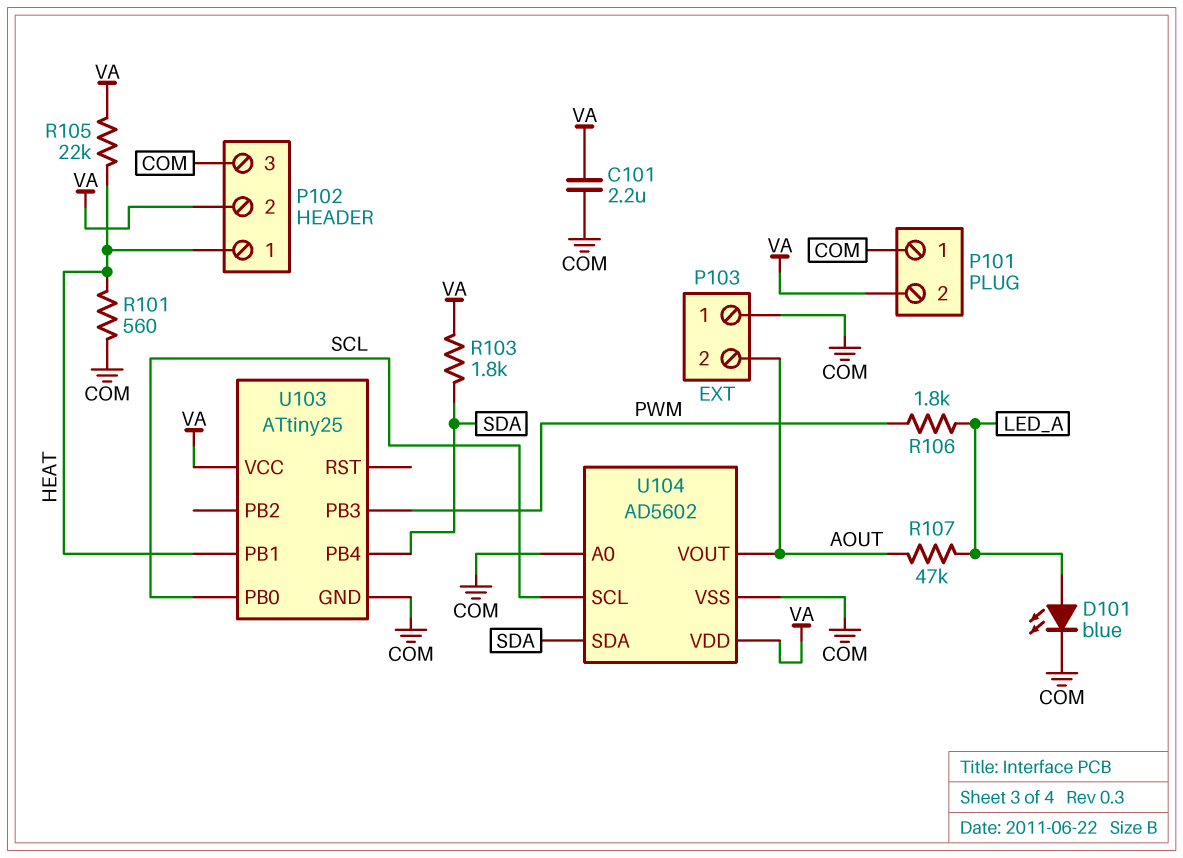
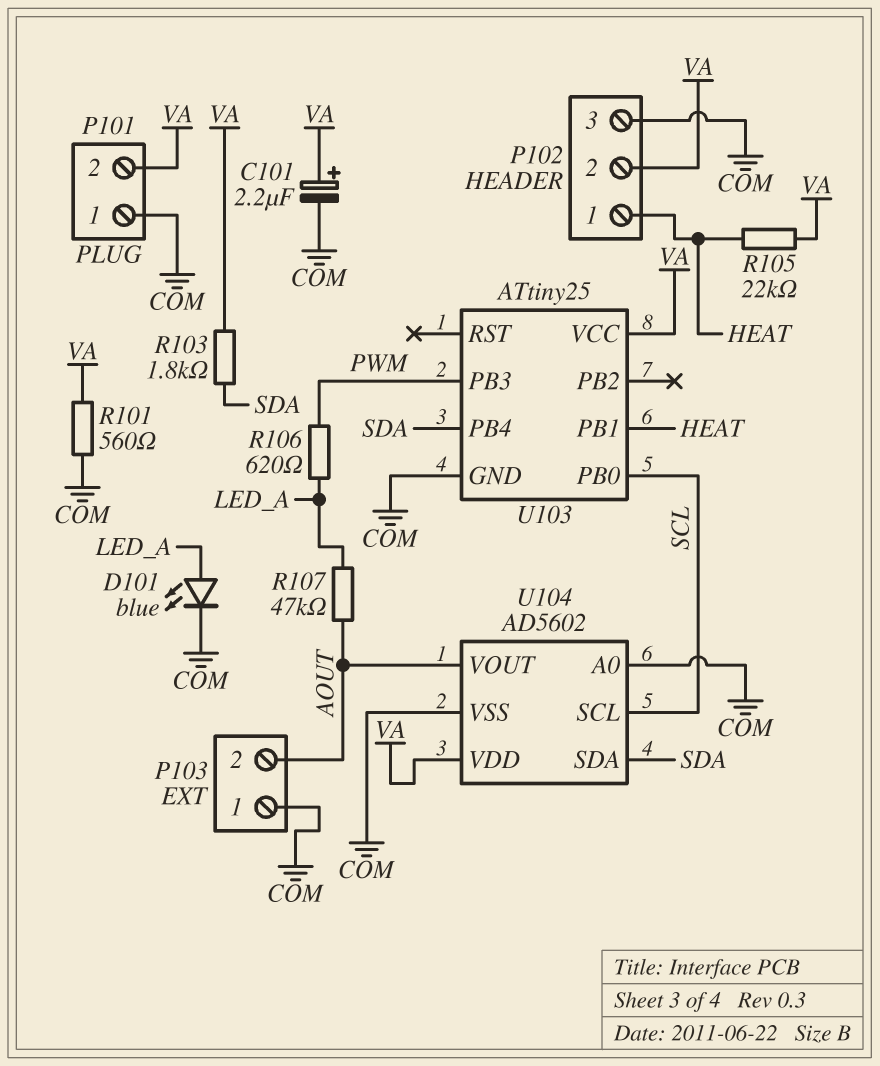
C101: 2.2uF (COM, VA) -> 2.2uF (plus VA, minus COM)
R101: 560 (COM, HEAT) -> 560 (COM, VA)
R106: 1.8k (LED_A, PWM) -> 620 (LED_A, PWM)

